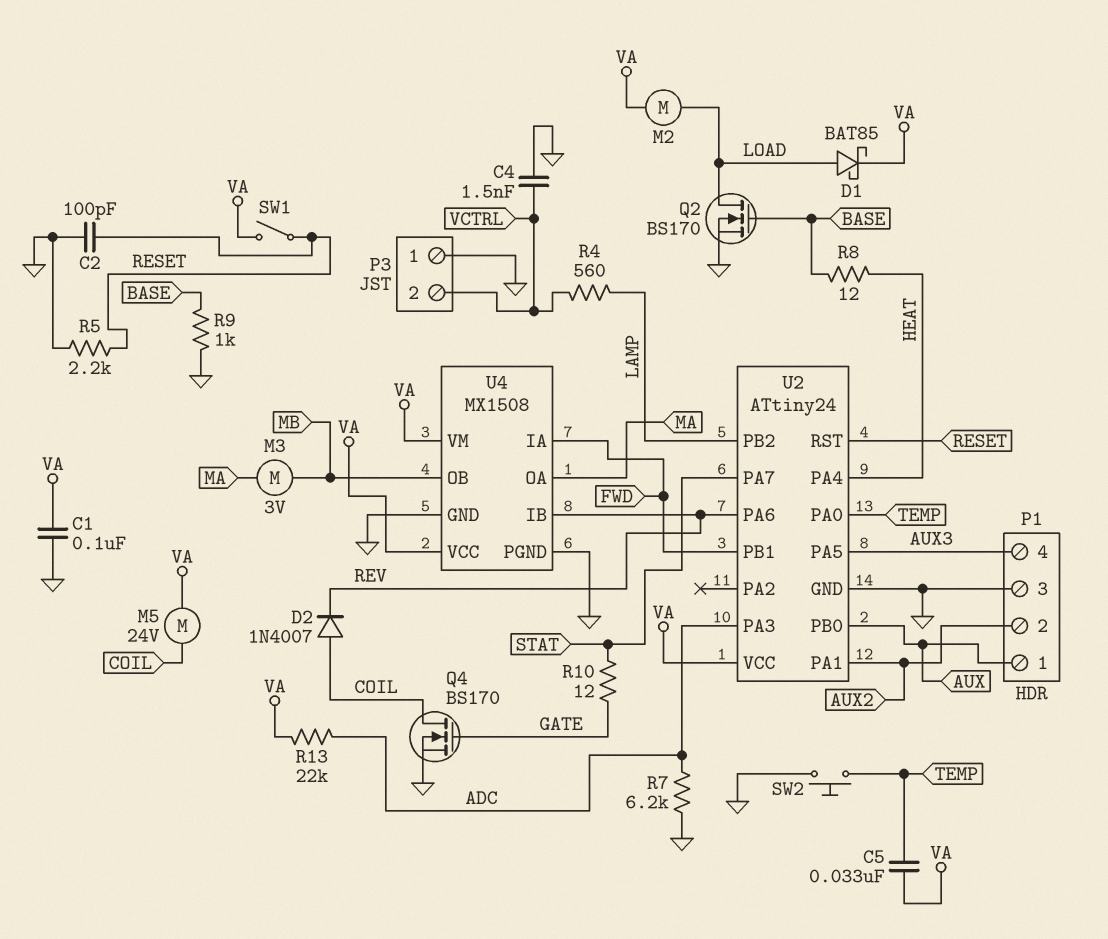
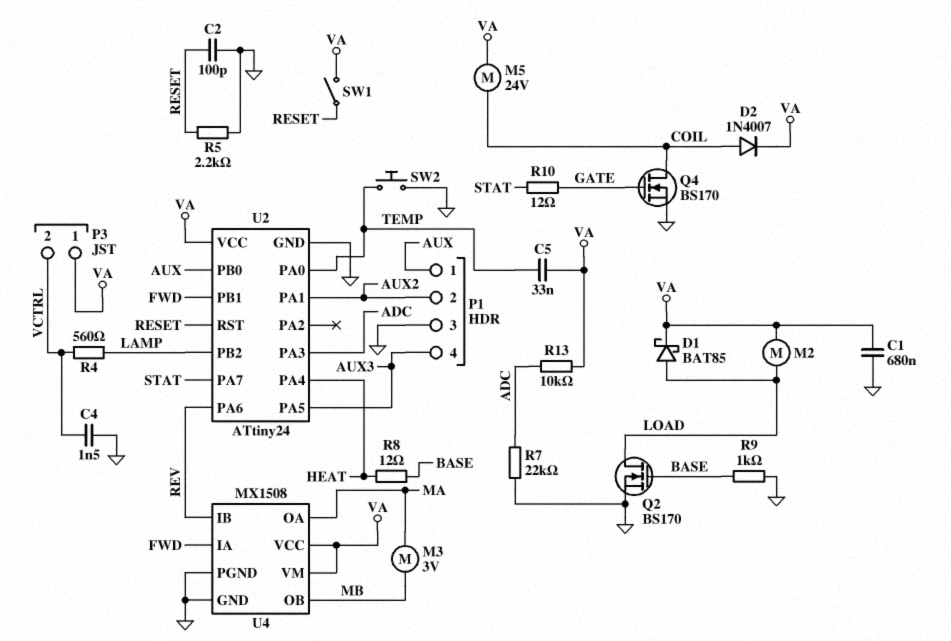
C1: 100nF (GND, VA) -> 680nF (GND, VA)
D2: diode 1N4007 (A COIL, K REV) -> diode 1N4007 (A COIL, K VA)
P3 pin 1: GND -> VA
R7: 6.2k (ADC, GND) -> 22k (ADC, GND)
R13: 22k (ADC, VA) -> 10k (ADC, VA)

